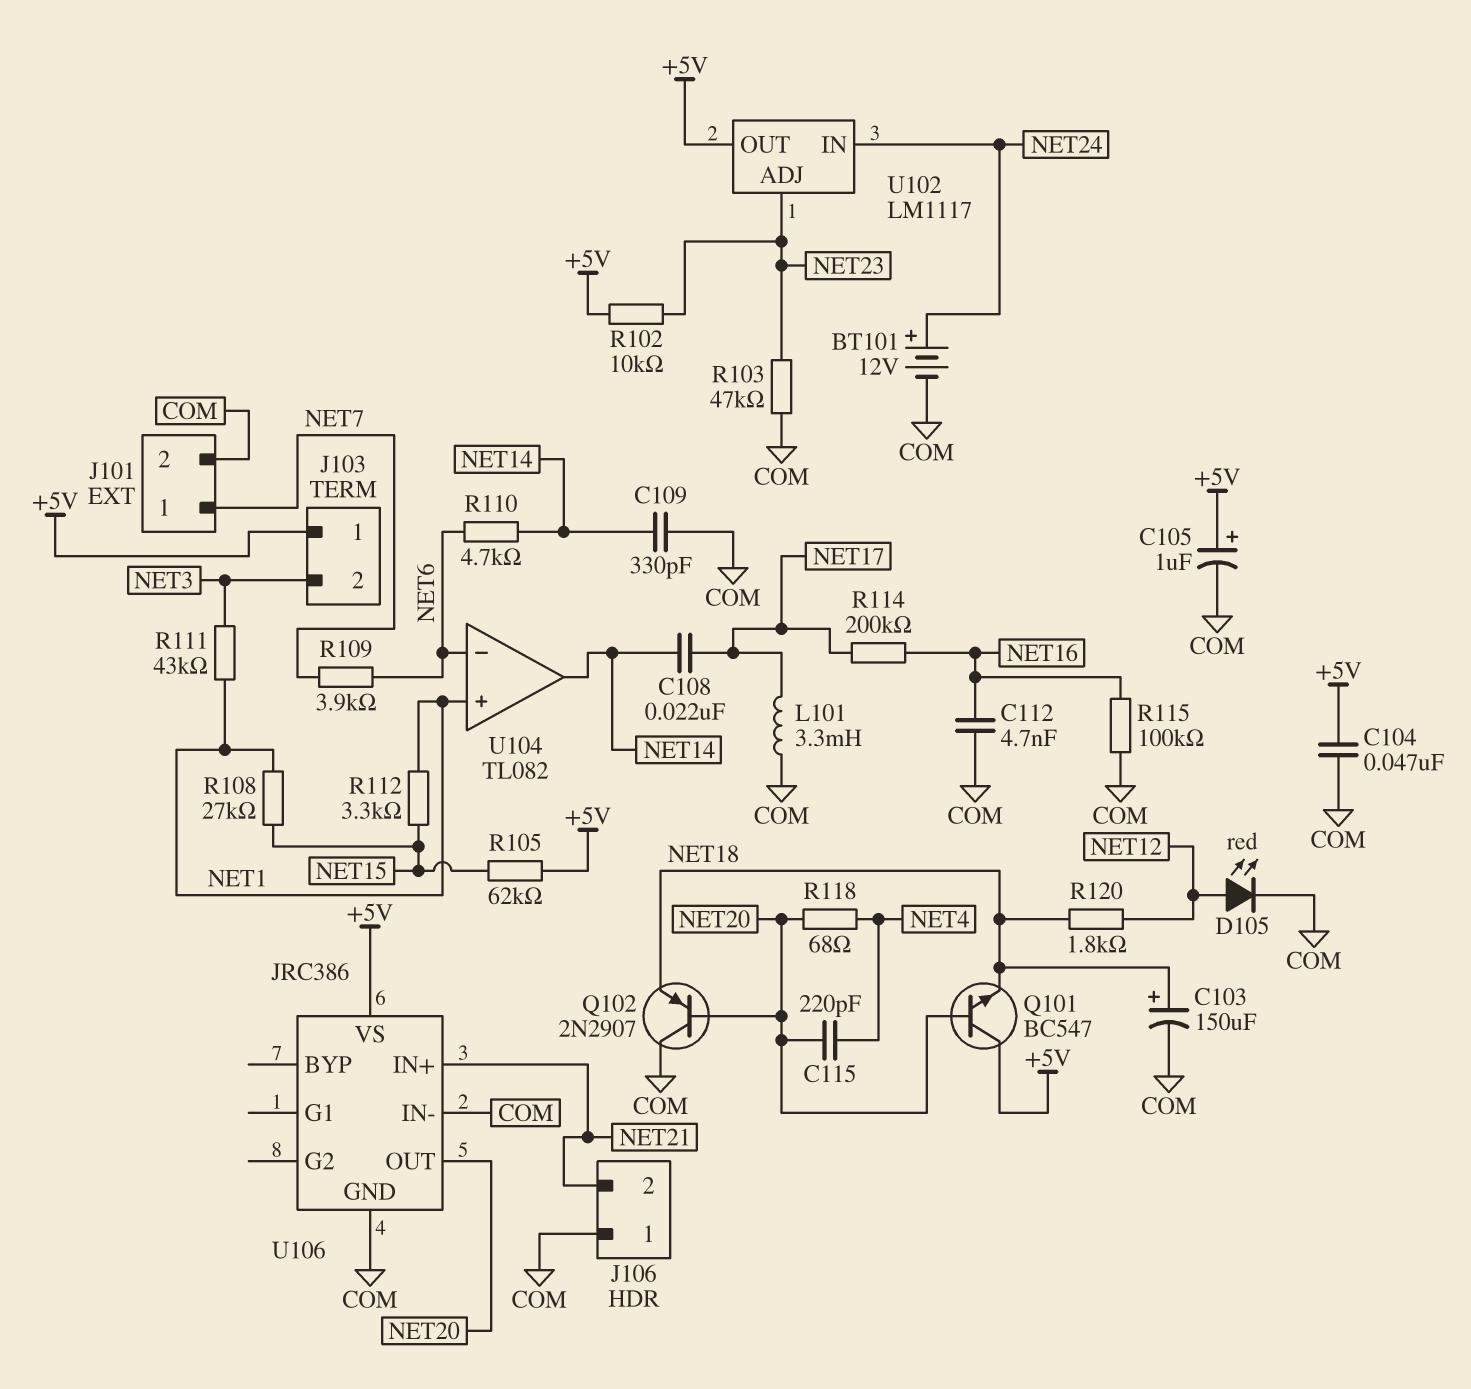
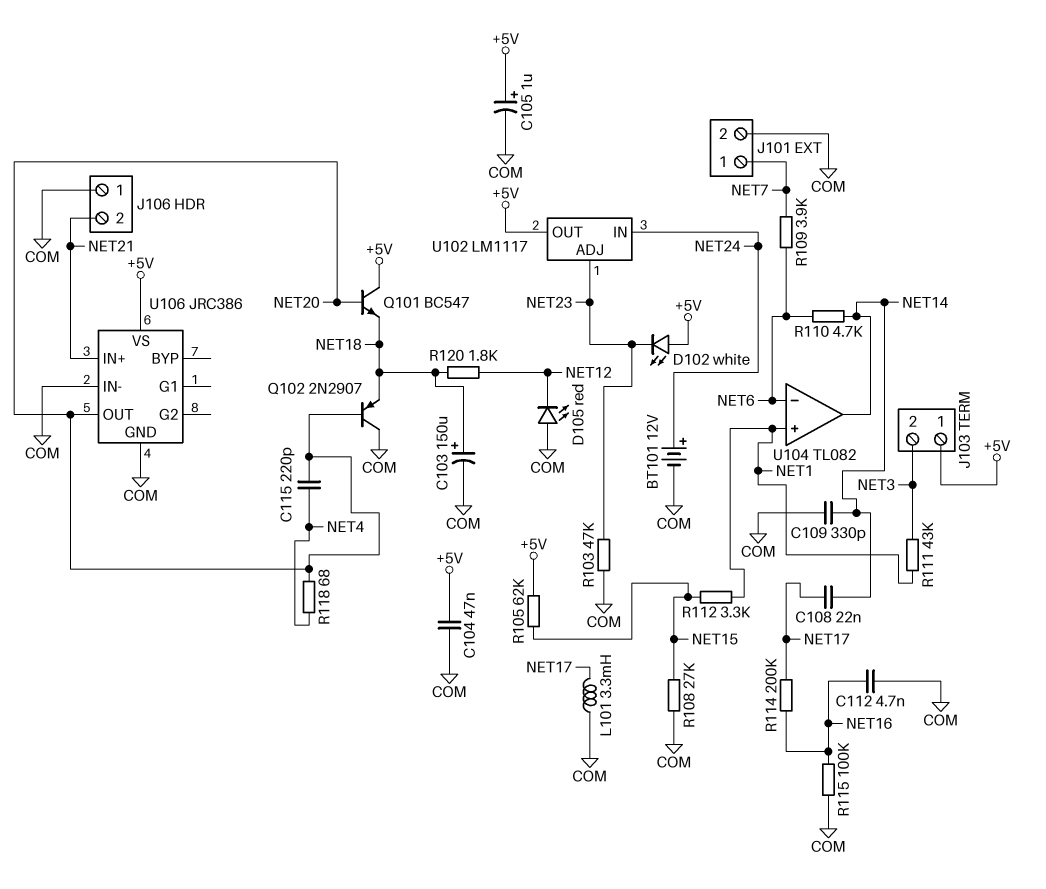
D102: none -> LED white (A +5V, K NET23)
D105: LED red (A NET12, K COM) -> LED red (A COM, K NET12)
R102: 10k (+5V, NET23) -> none
R108: 27k (NET1, NET15) -> 27k (COM, NET15)

